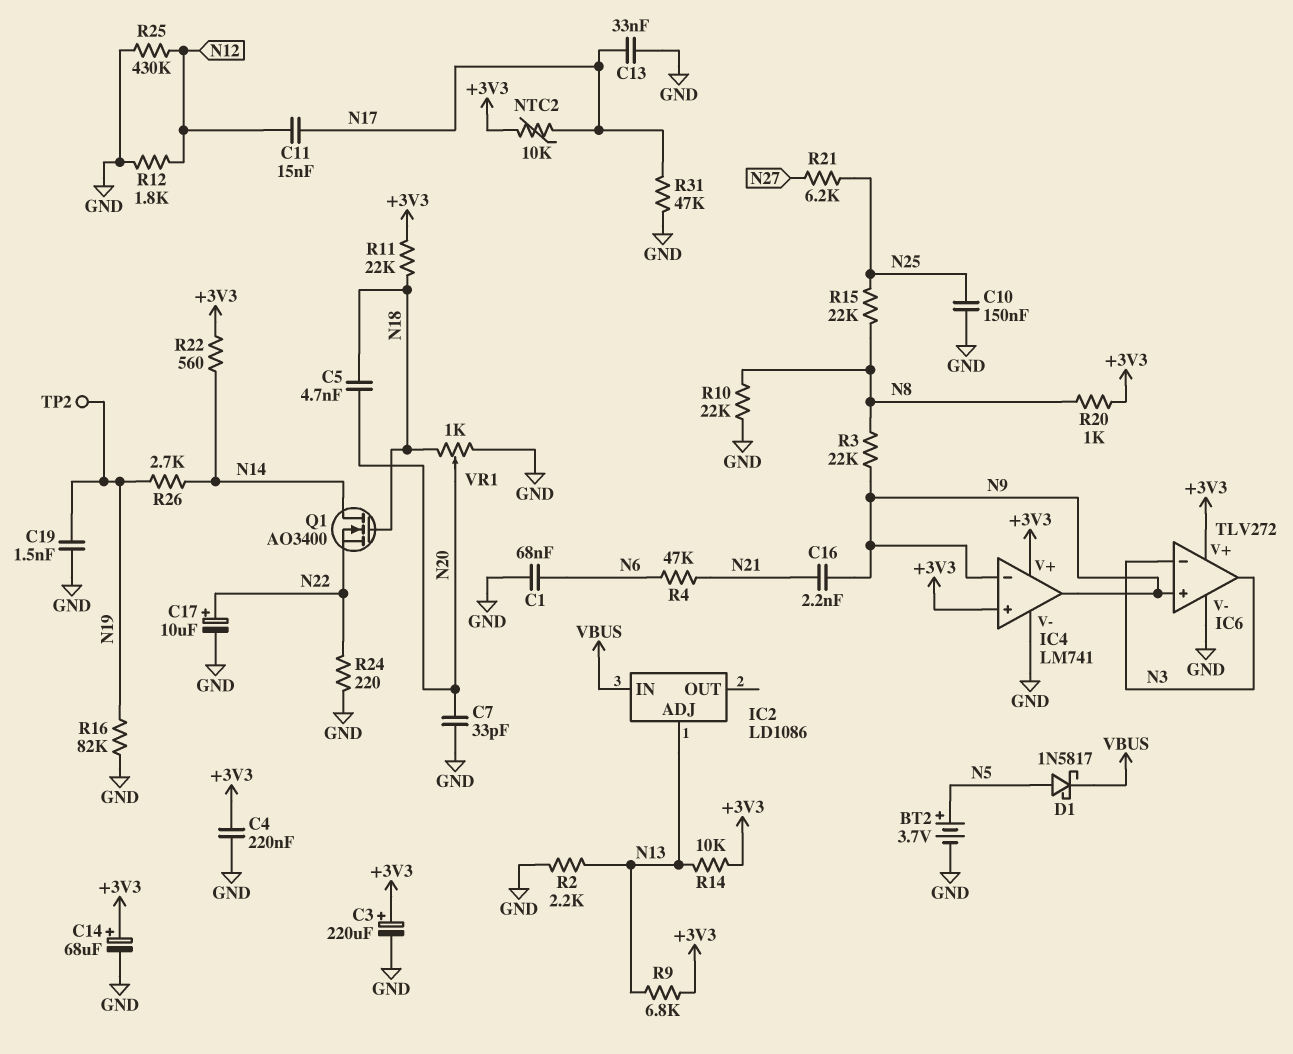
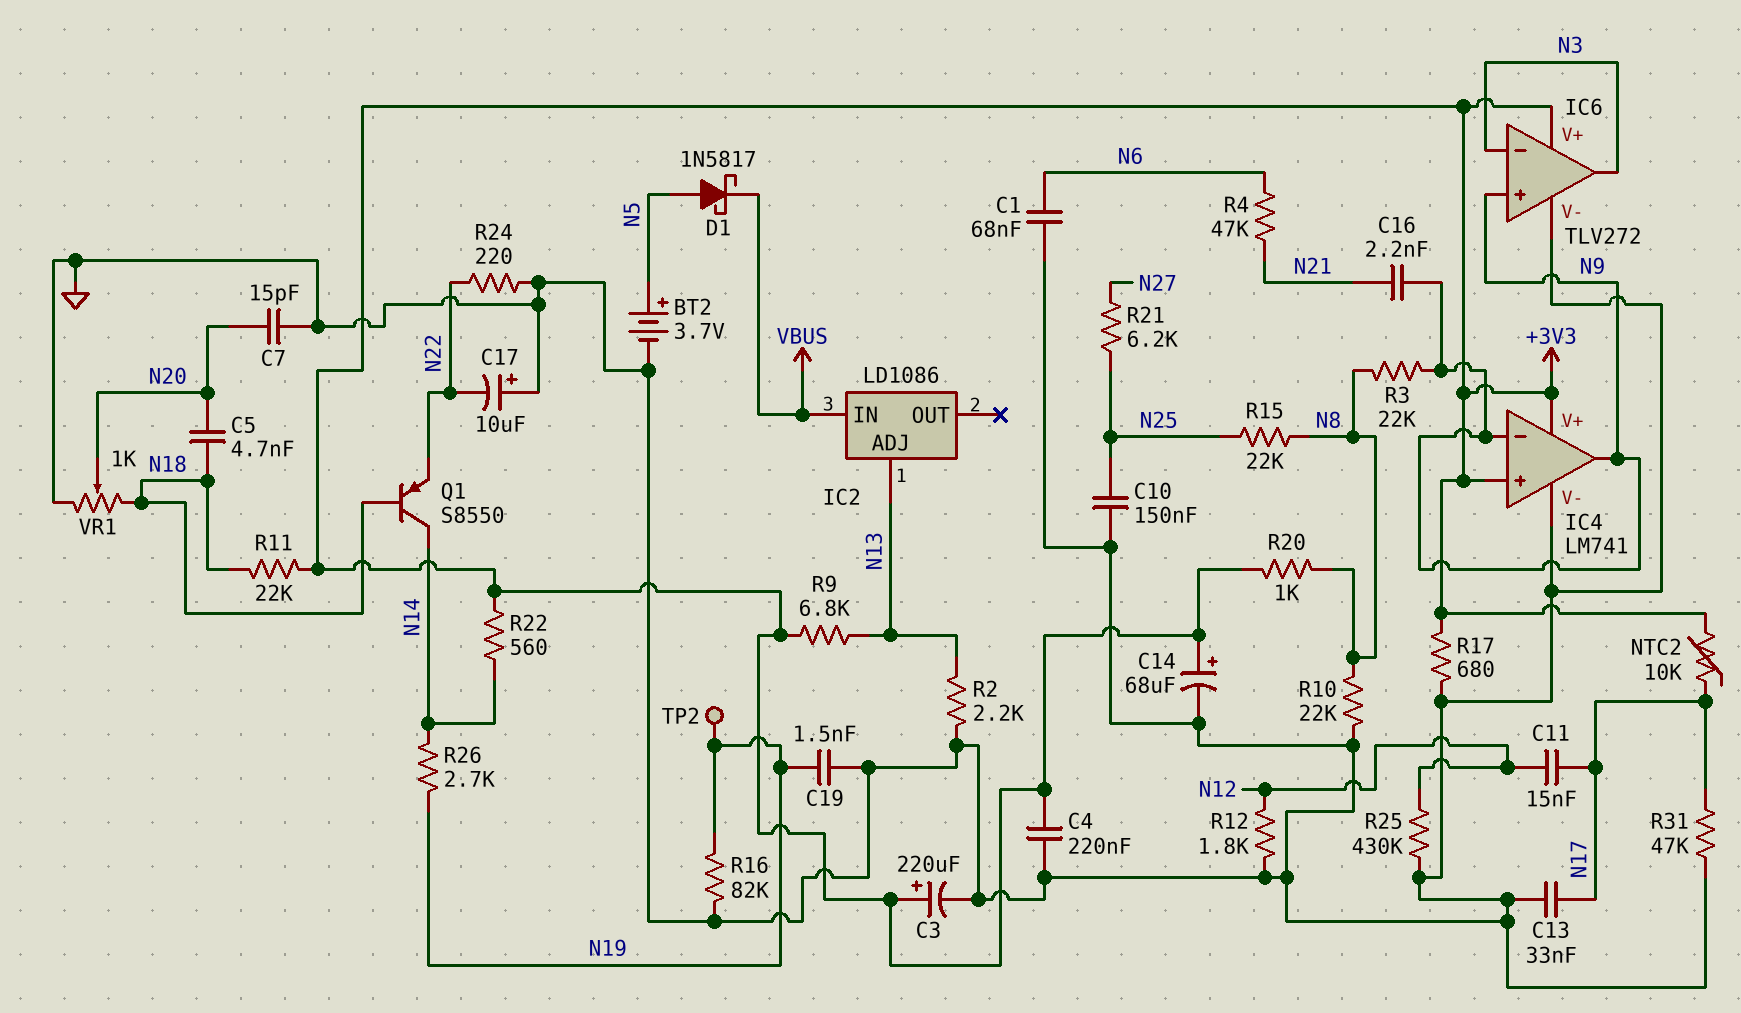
C7: 33pF (GND, N20) -> 15pF (GND, N20)
C17: 10uF (plus N22, minus GND) -> 10uF (plus GND, minus N22)
Q1: NMOS AO3400 (G N18, D N14, S N22) -> PNP S8550 (B N18, C N14, E N22)
R14: 10k (+3V3, N13) -> none
R17: none -> 680 (+3V3, GND)

